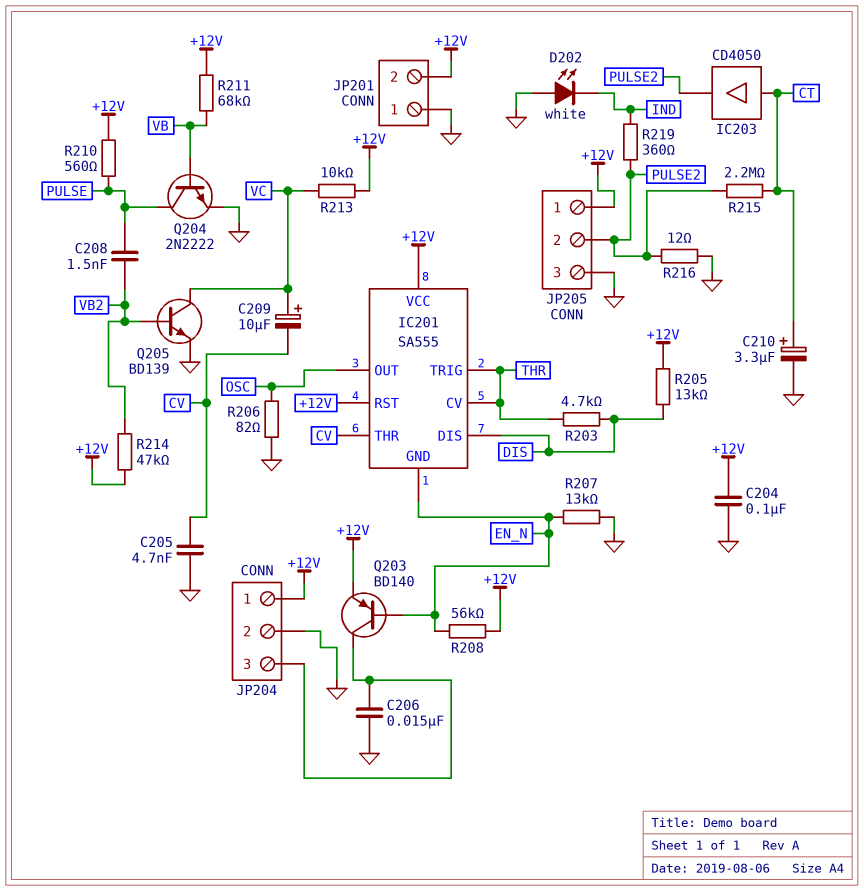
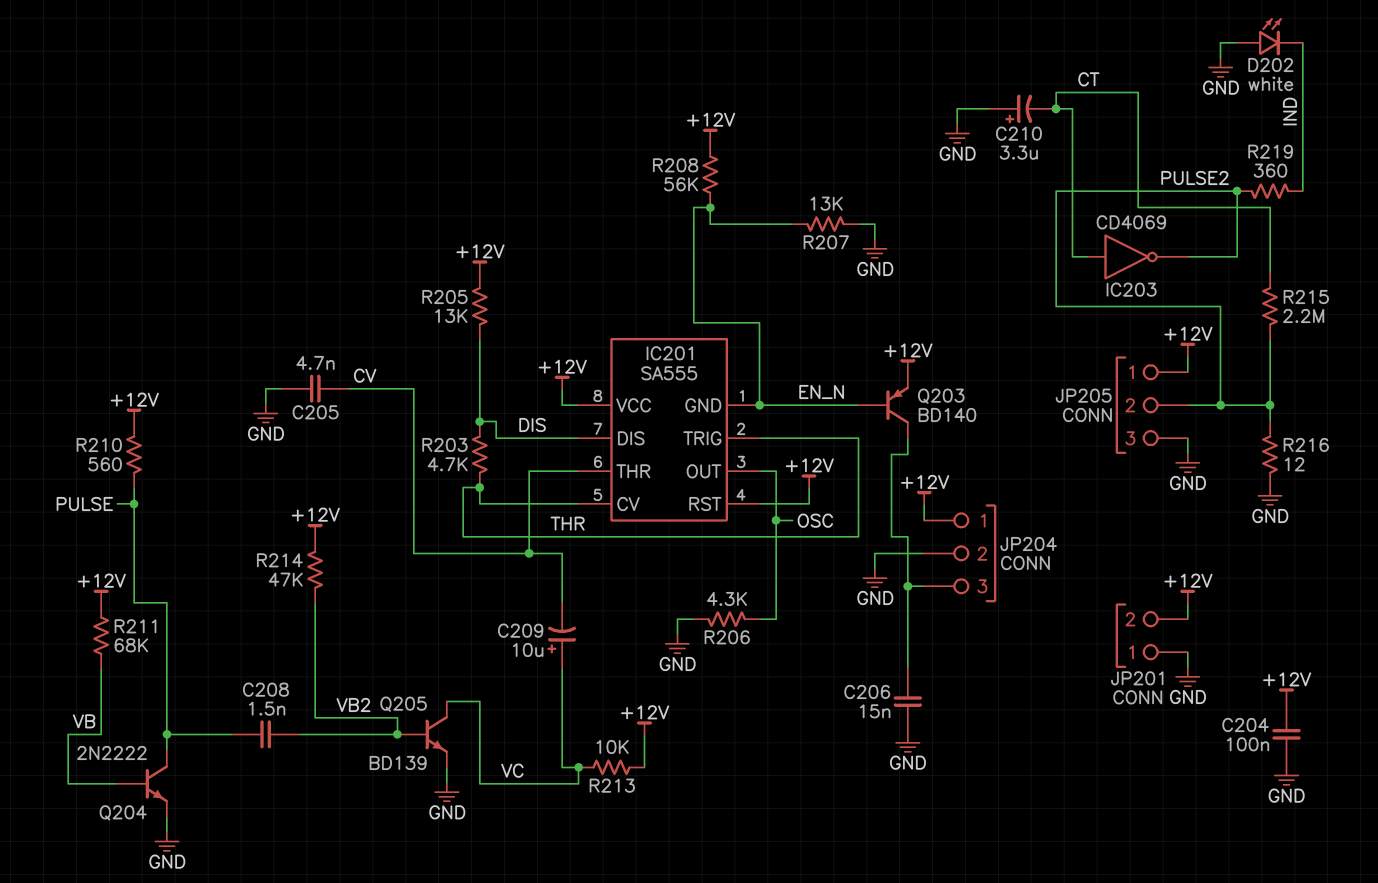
C210: 3.3uF (plus CT, minus GND) -> 3.3uF (plus GND, minus CT)
IC203: buffer CD4050 (in CT, out PULSE2) -> NOT CD4069 (in CT, out PULSE2)
R206: 82 (GND, OSC) -> 4.3k (GND, OSC)

